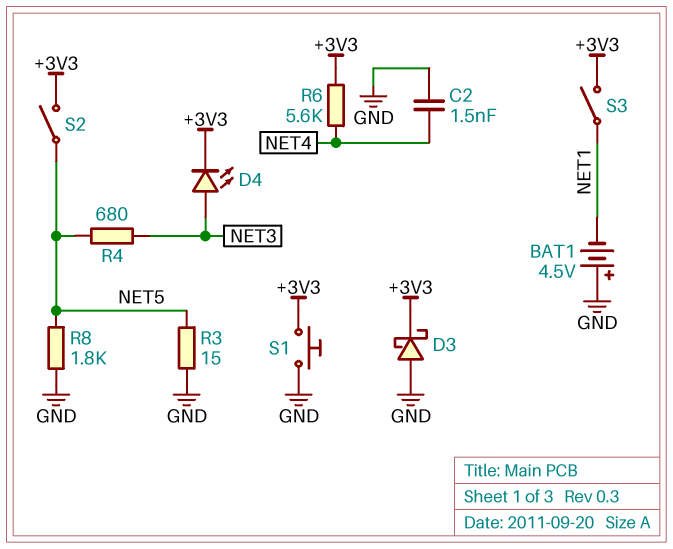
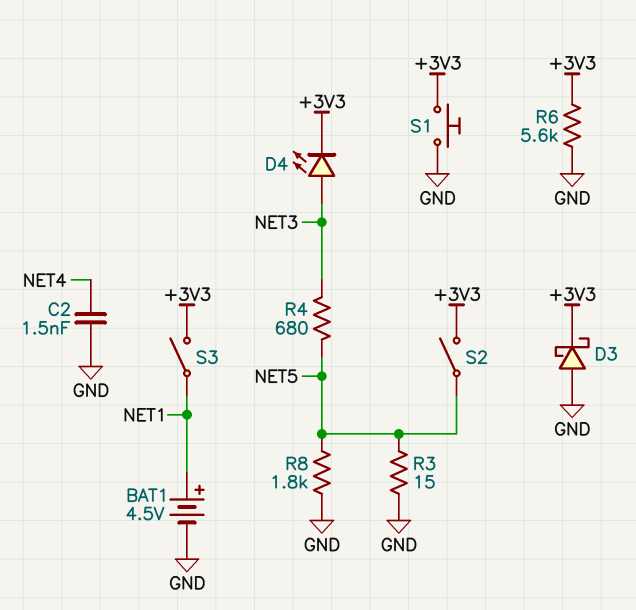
BAT1: 4.5V (plus GND, minus NET1) -> 4.5V (plus NET1, minus GND)
R6: 5.6k (+3V3, NET4) -> 5.6k (+3V3, GND)

